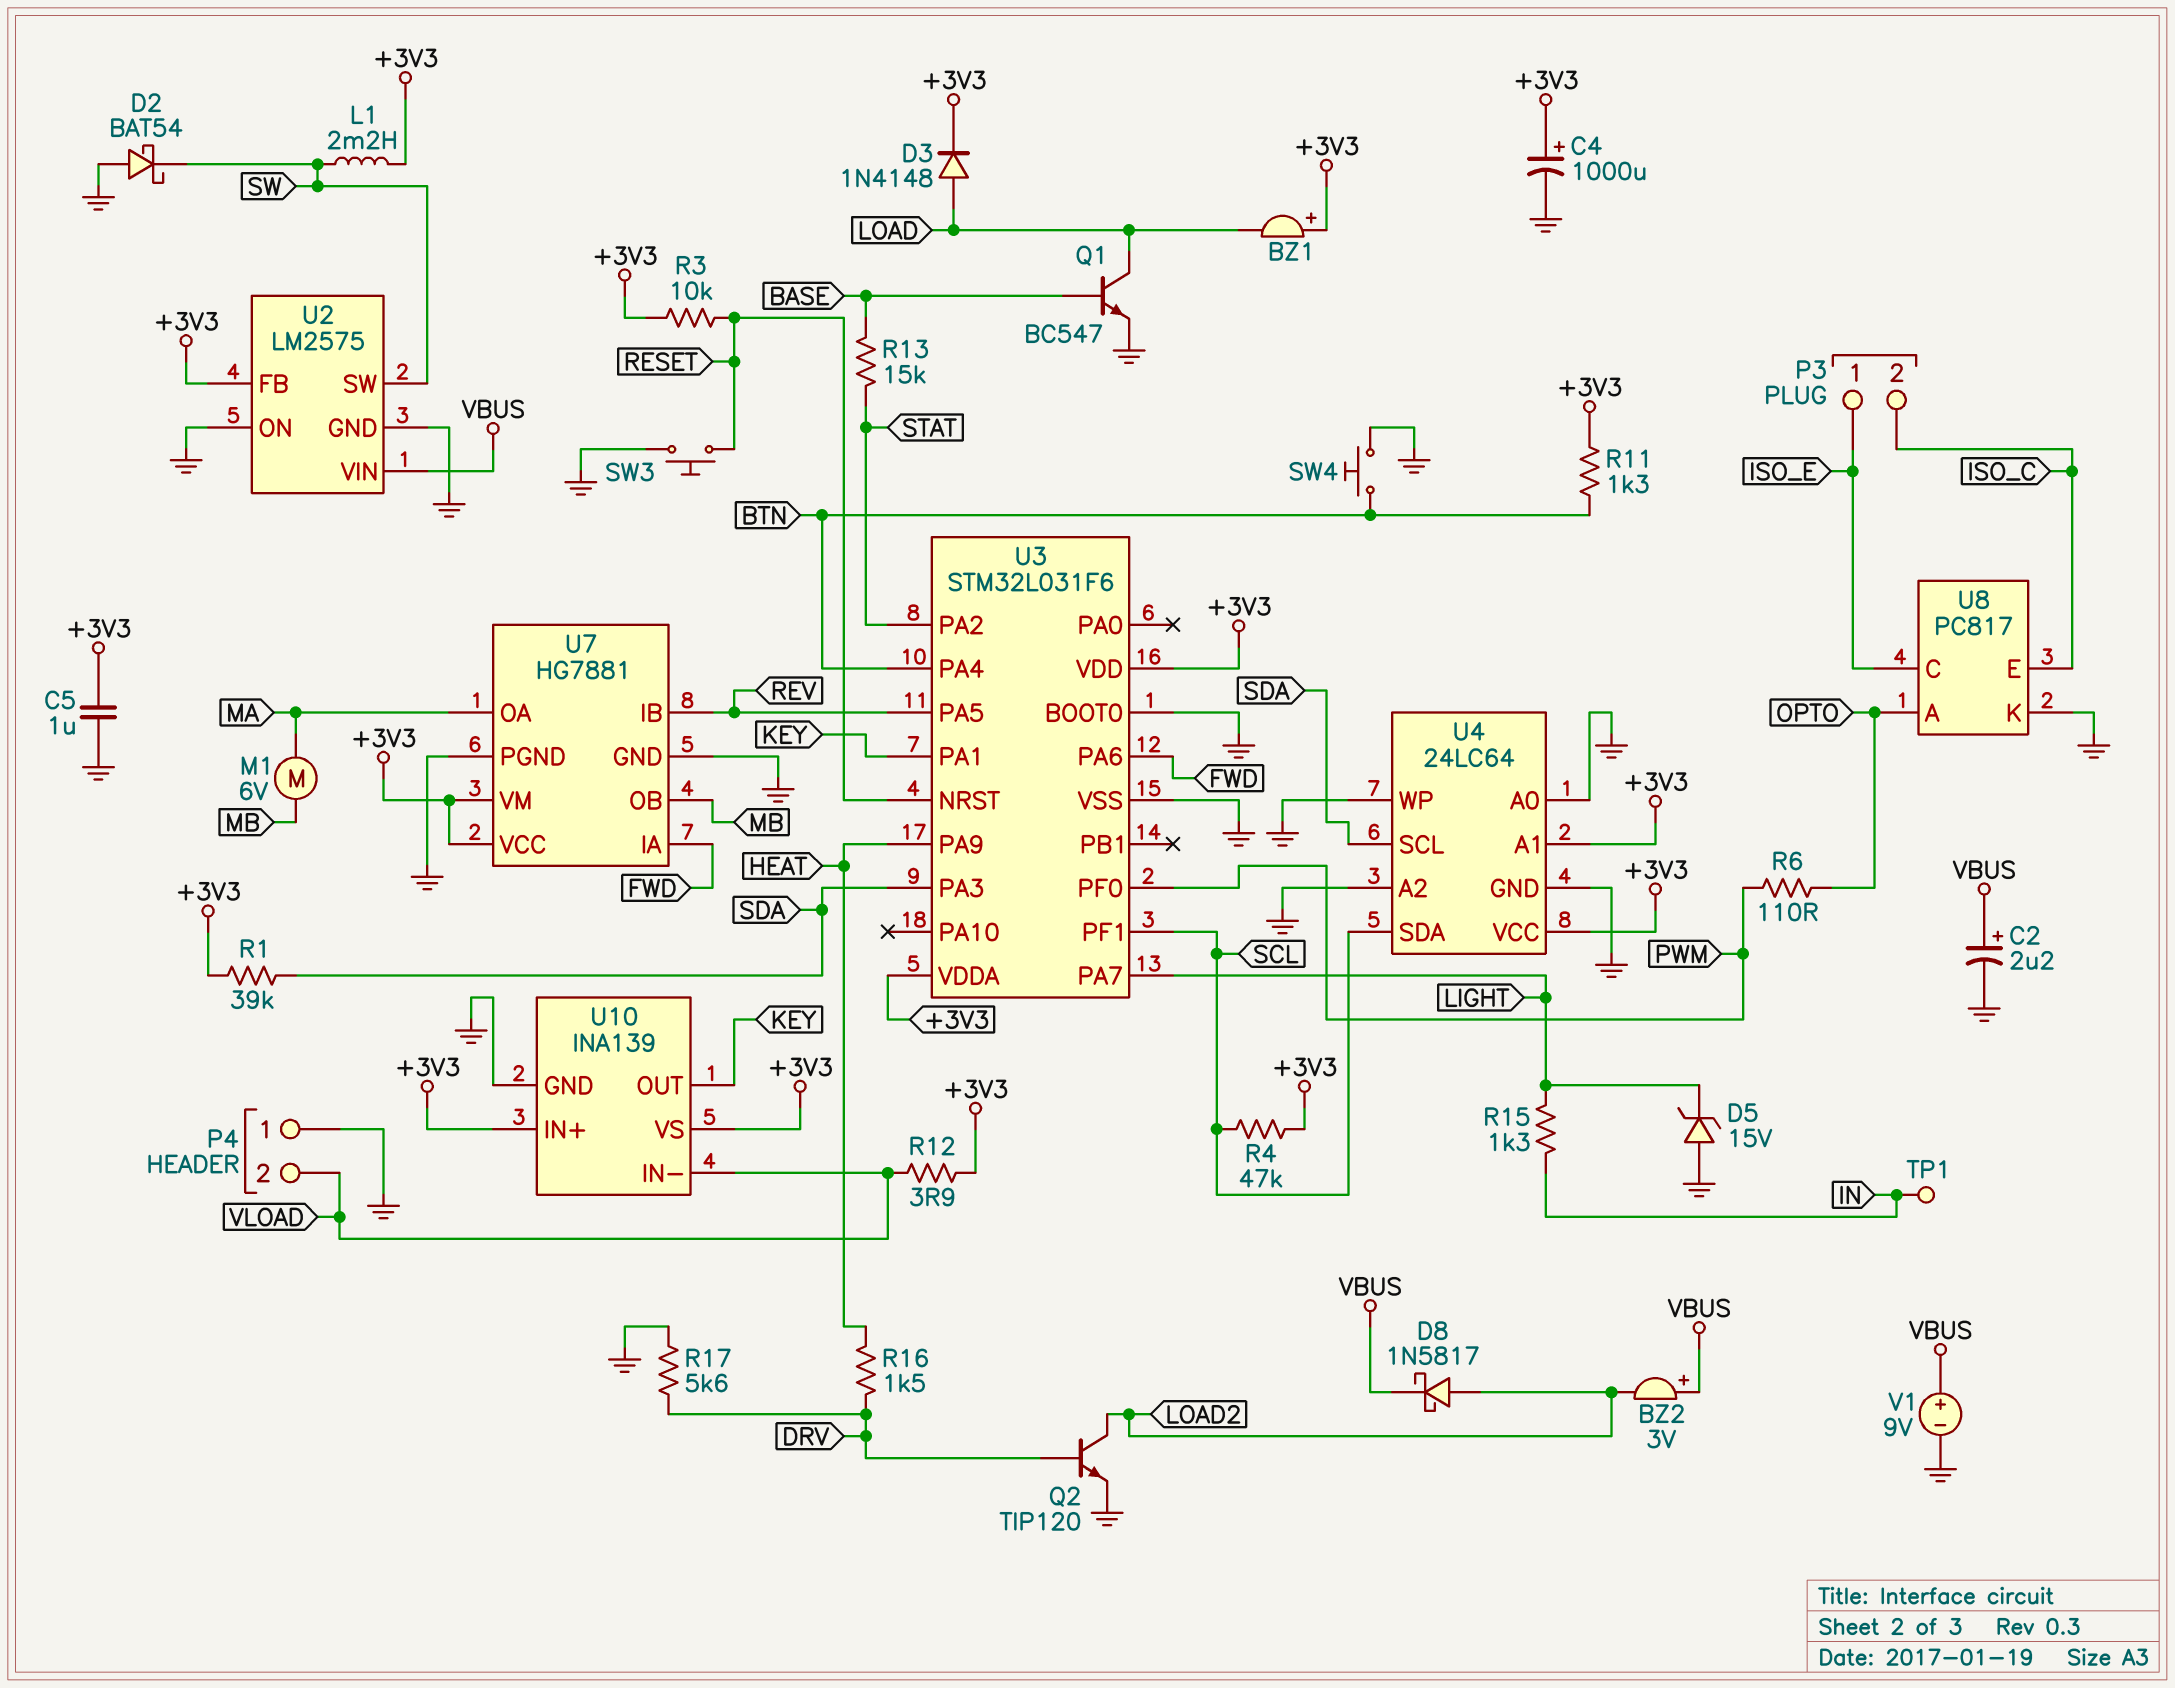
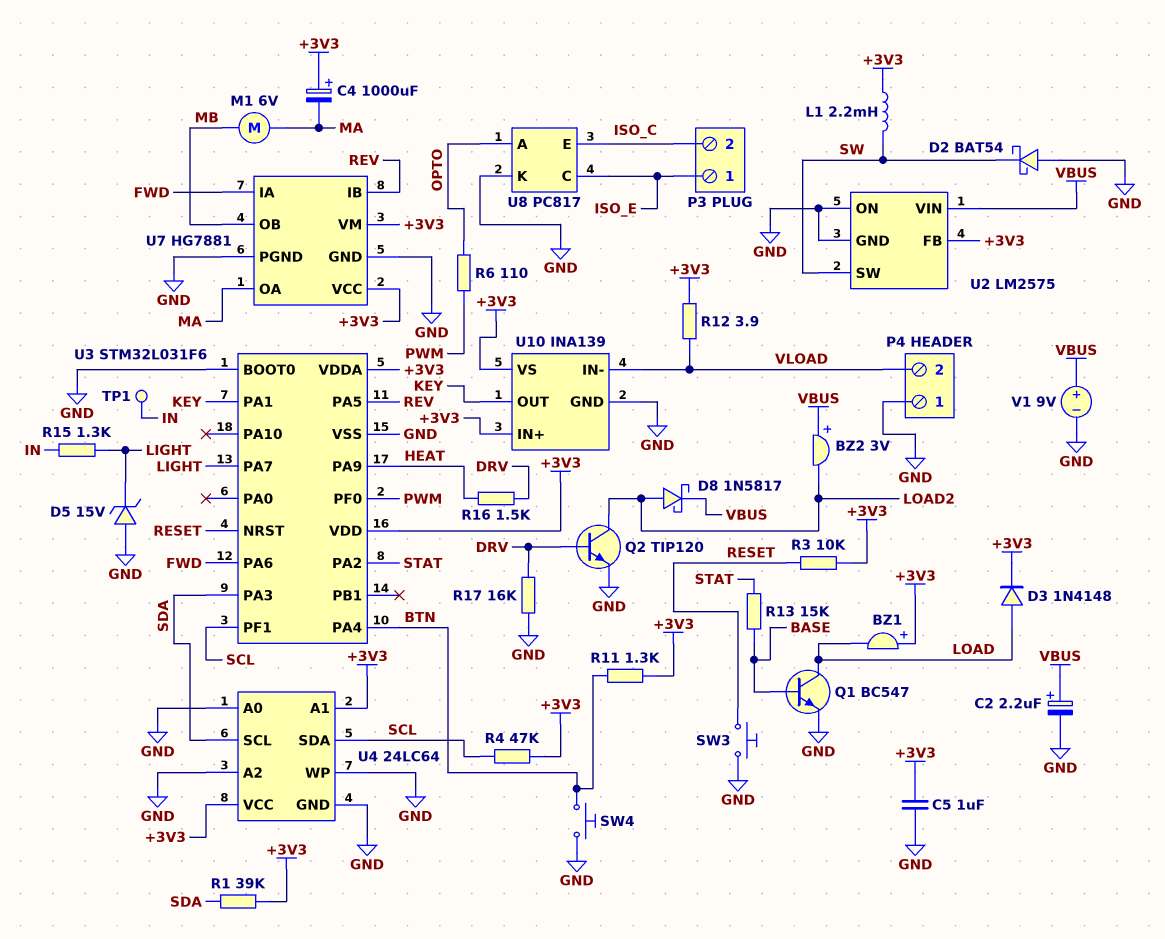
C4: 1000uF (plus +3V3, minus GND) -> 1000uF (plus +3V3, minus MA)
R17: 5.6k (DRV, GND) -> 16k (DRV, GND)

